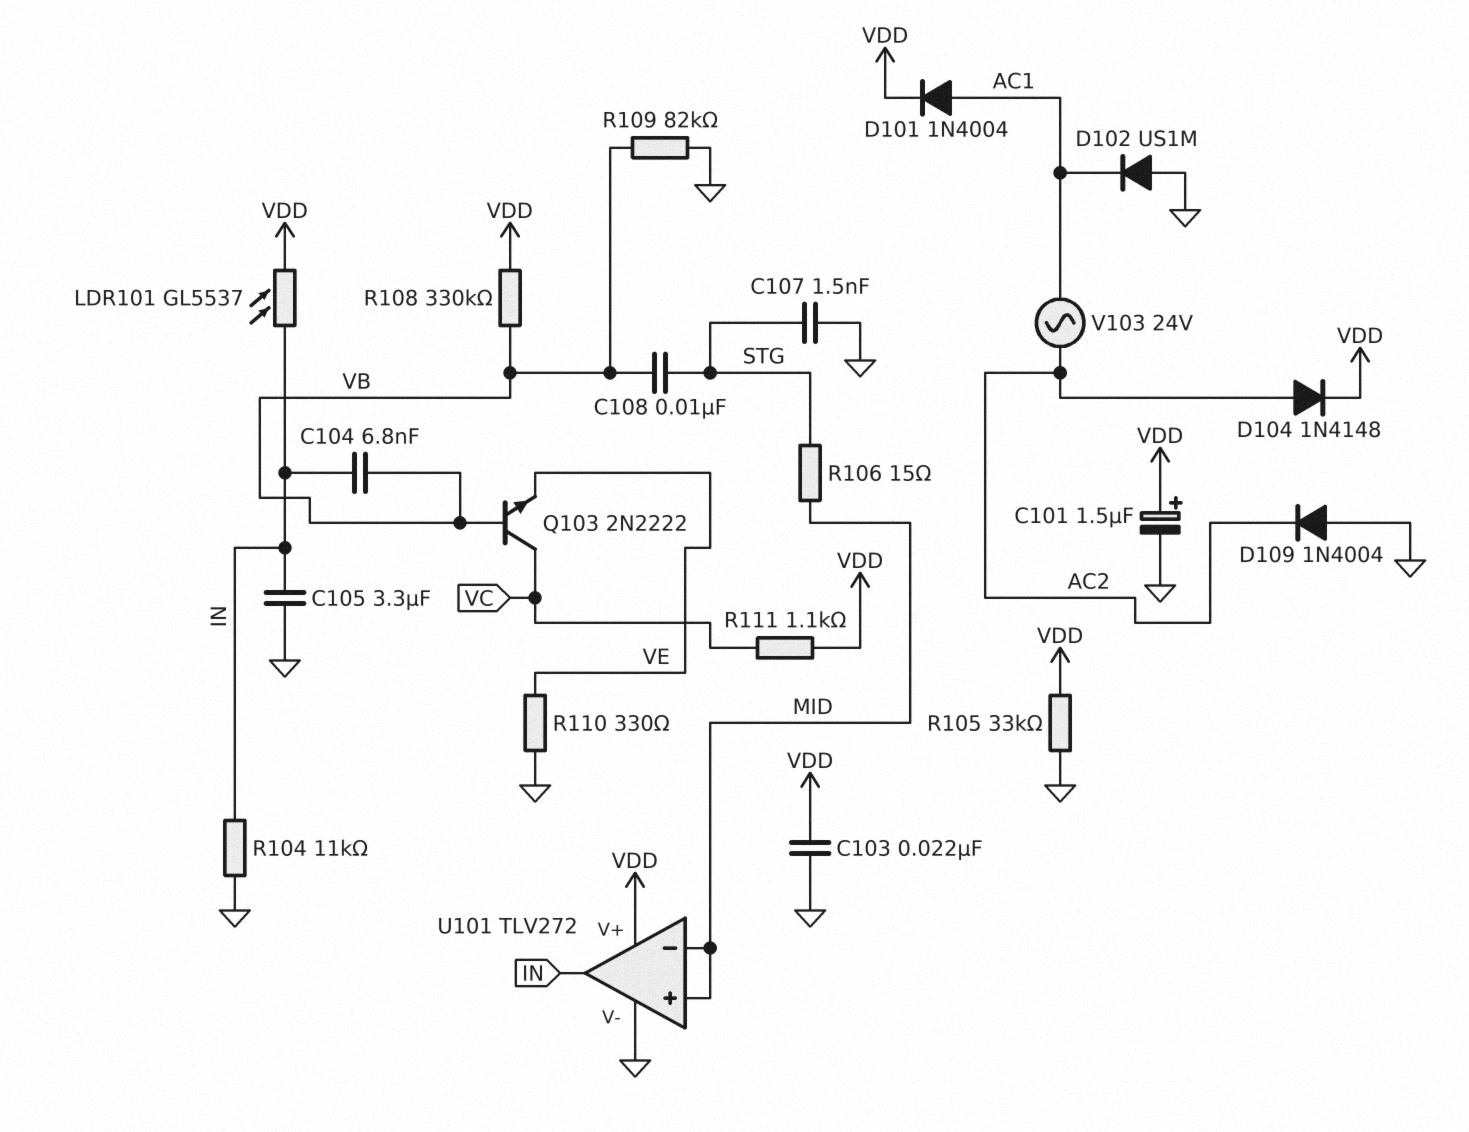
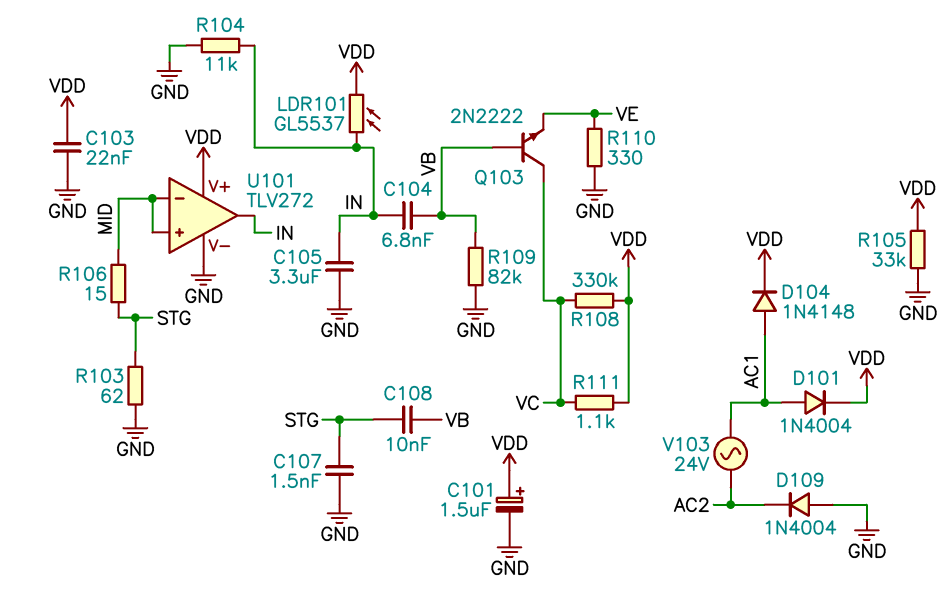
D102: diode US1M (A GND, K AC1) -> none
D104: diode 1N4148 (A AC2, K VDD) -> diode 1N4148 (A AC1, K VDD)
R103: none -> 62 (GND, STG)
R108: 330k (VB, VDD) -> 330k (VC, VDD)

